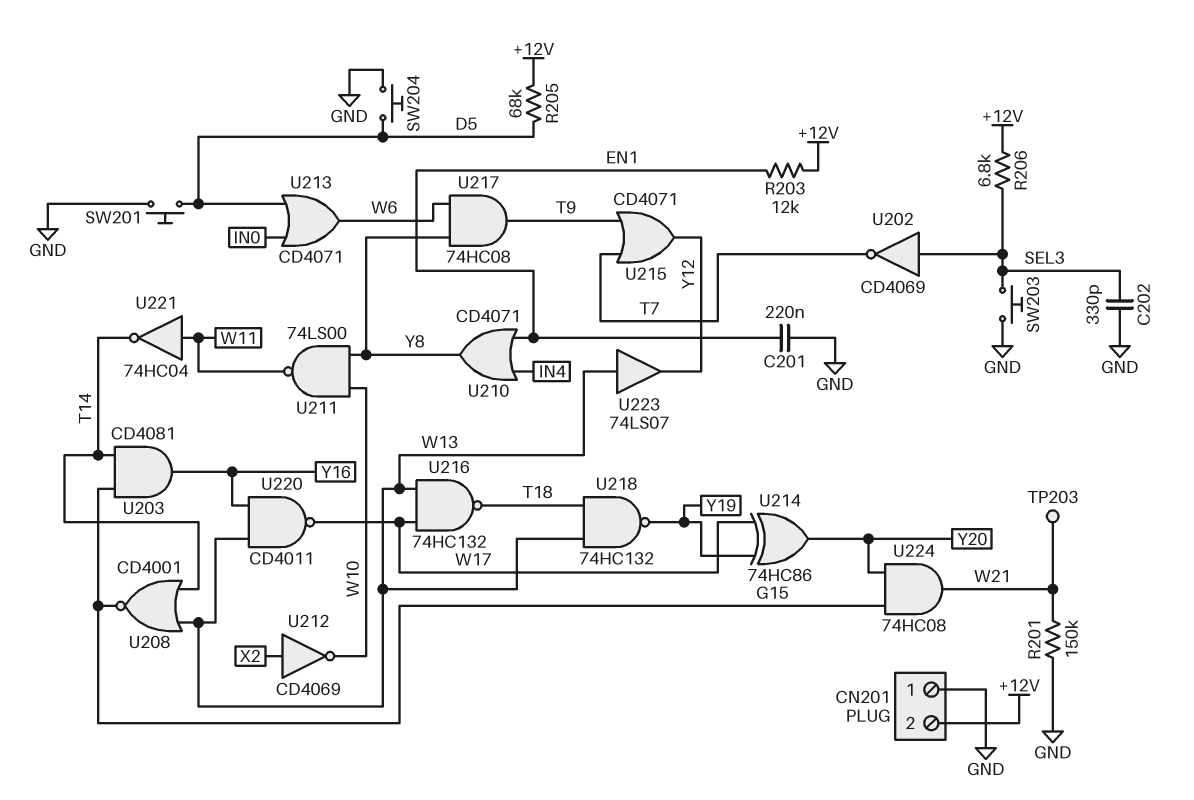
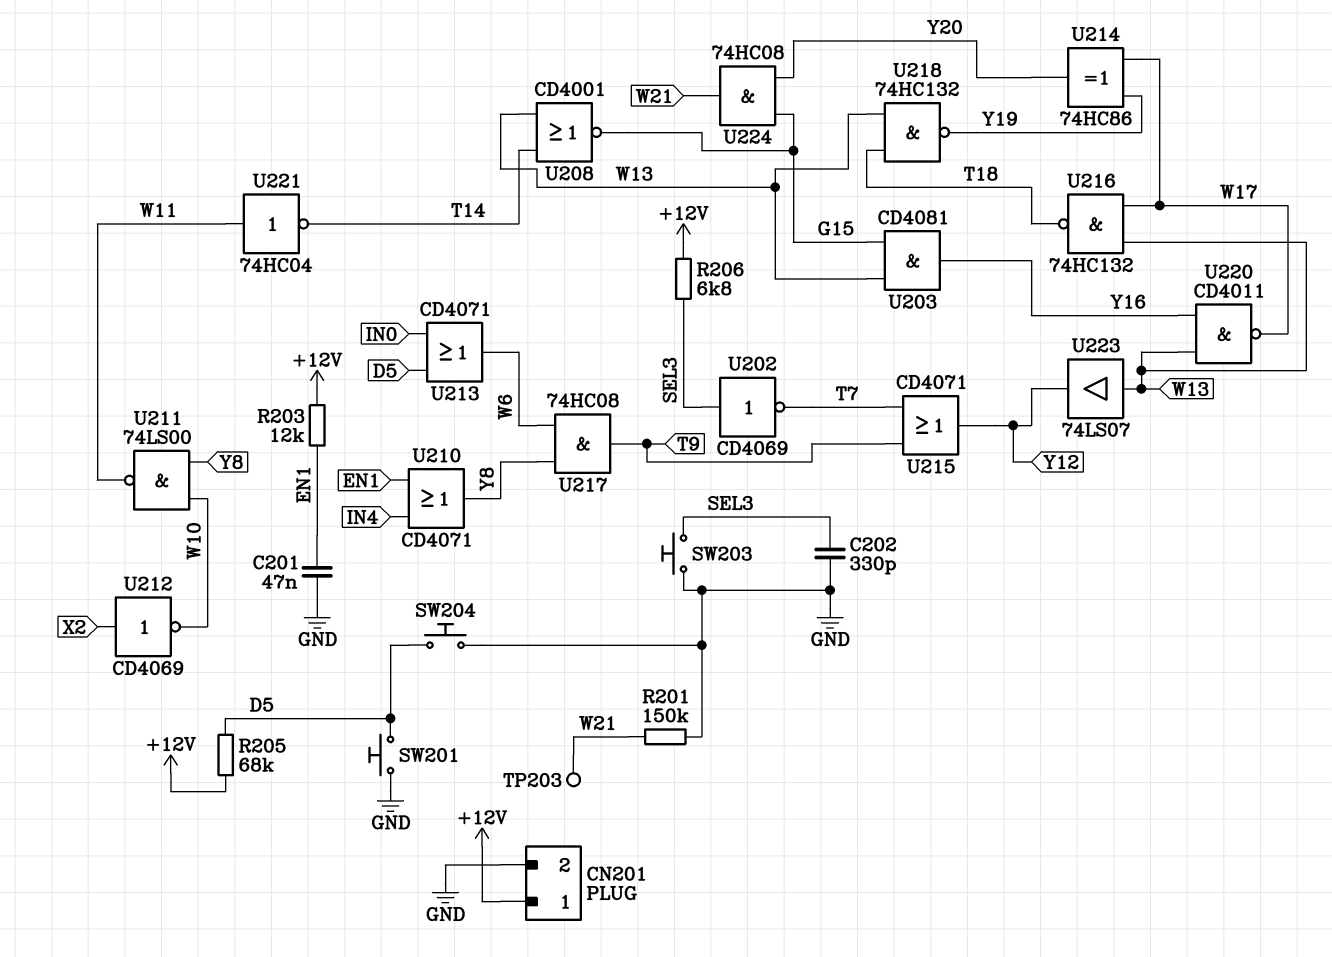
C201: 220nF (EN1, GND) -> 47nF (EN1, GND)
CN201 pin 1: GND -> +12V
CN201 pin 2: +12V -> GND
U203: AND CD4081 (in G15, in T14, out Y16) -> AND CD4081 (in G15, in W13, out Y16)

